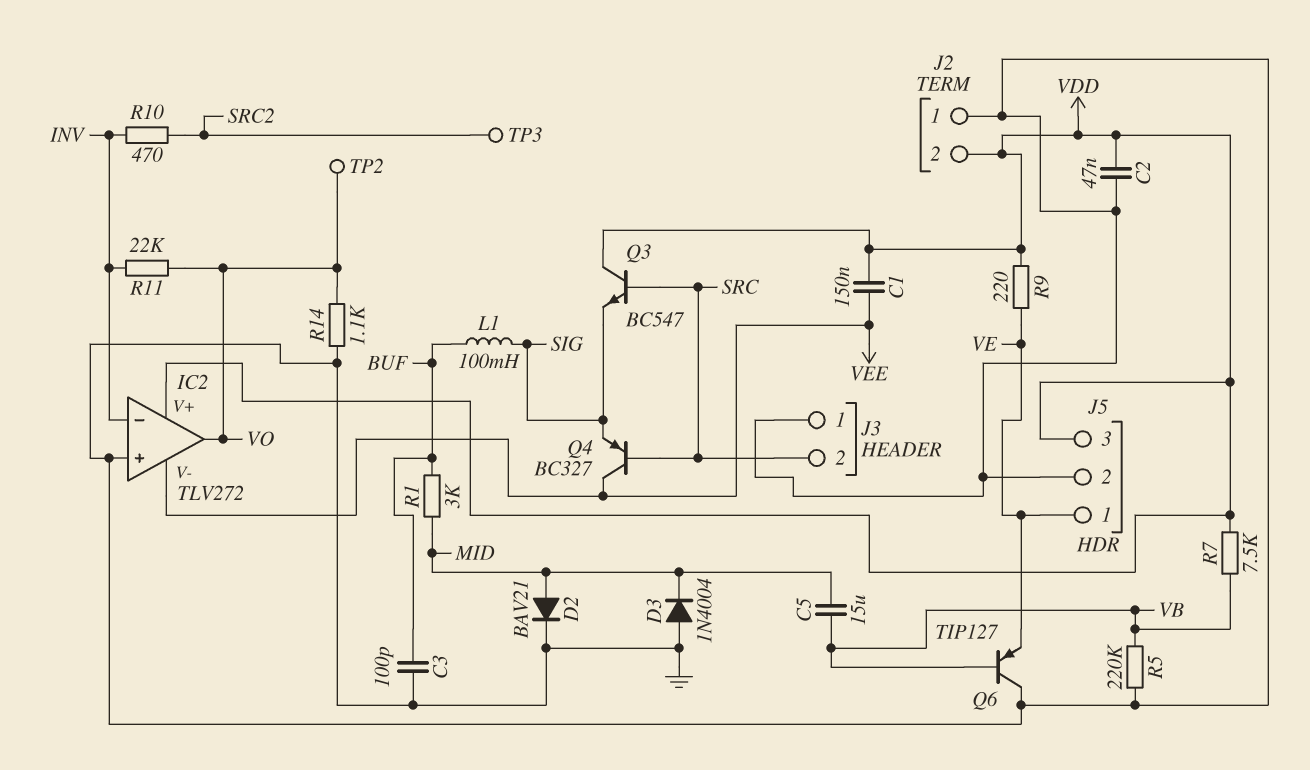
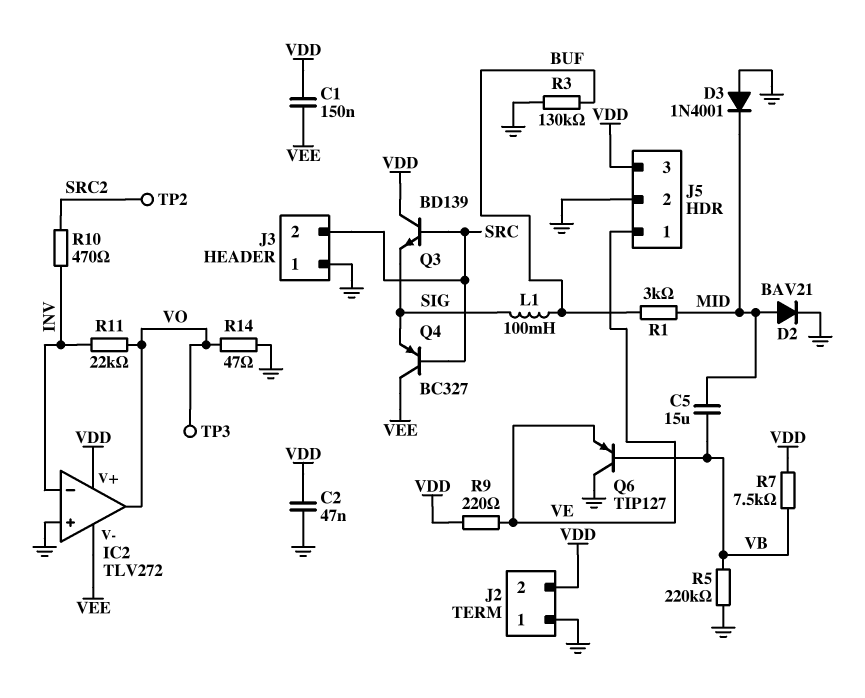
C3: 100pF (BUF, GND) -> none
D3: diode 1N4004 (A GND, K MID) -> diode 1N4001 (A GND, K MID)
Q3: NPN BC547 (B SRC, C VDD, E SIG) -> NPN BD139 (B SRC, C VDD, E SIG)
R3: none -> 130k (BUF, GND)
R14: 1.1k (GND, VO) -> 47 (GND, VO)
TP2: test point (VO) -> test point (SRC2)
TP3: test point (SRC2) -> test point (VO)

